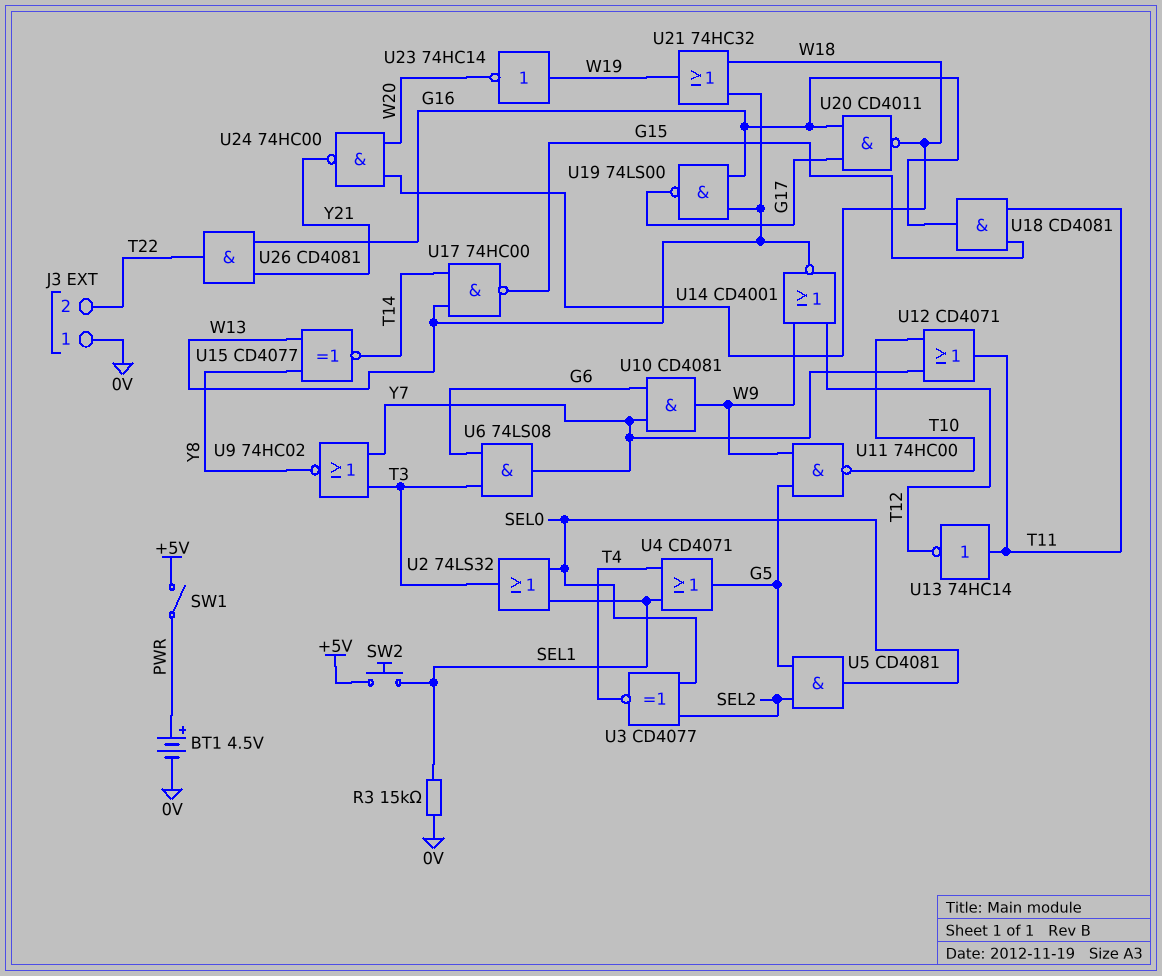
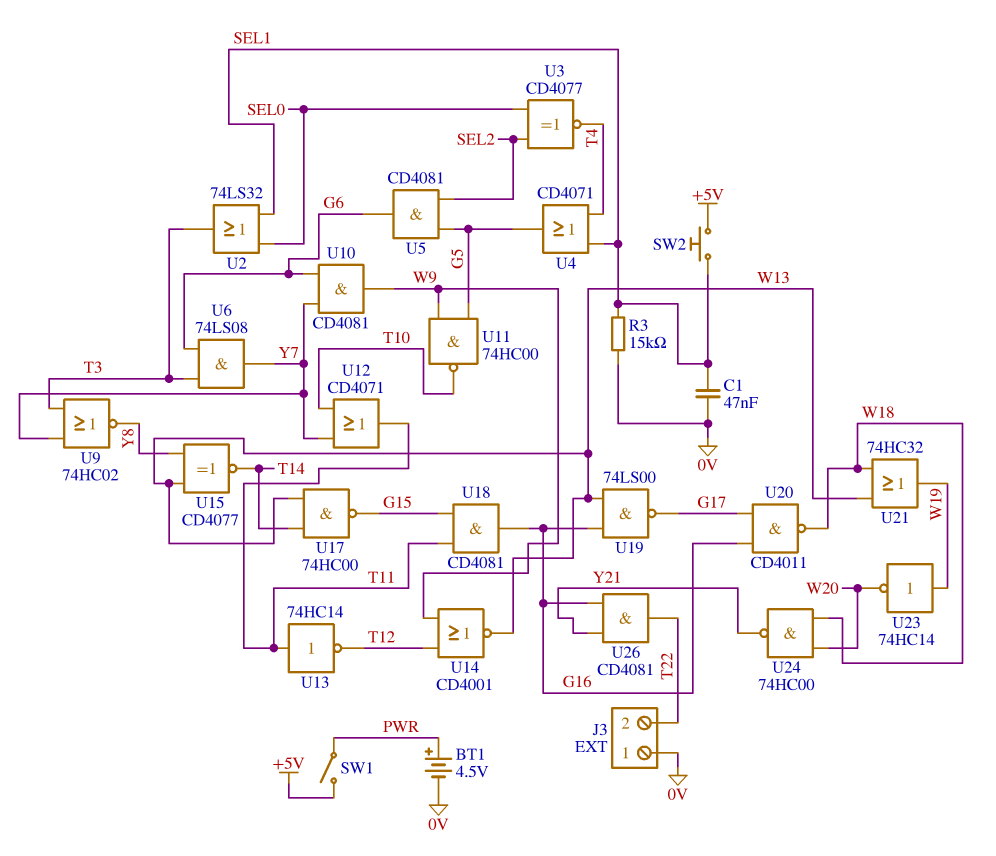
C1: none -> 47nF (0V, SEL1)
U5: AND CD4081 (in G5, in SEL2, out SEL0) -> AND CD4081 (in G5, in SEL2, out G6)

